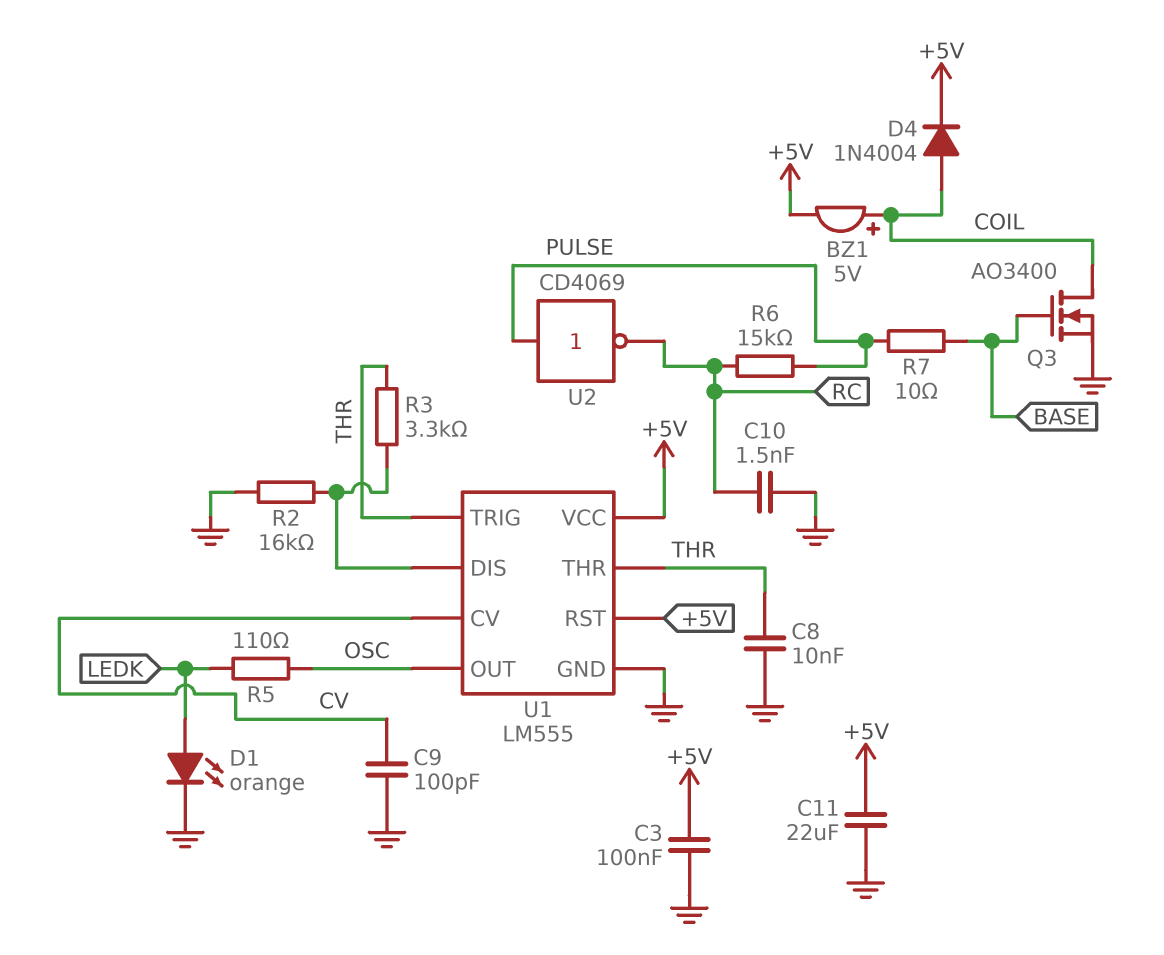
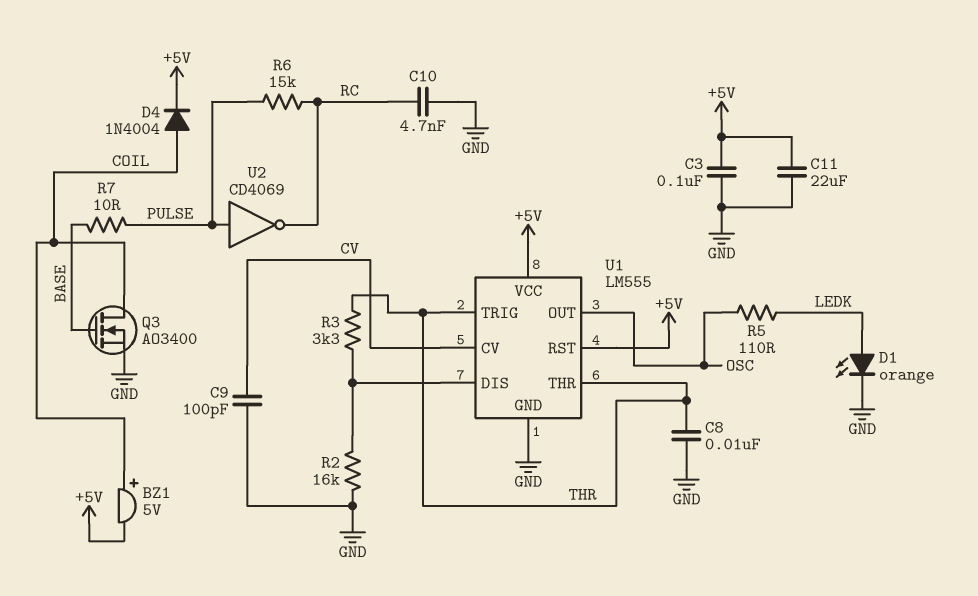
C10: 1.5nF (GND, RC) -> 4.7nF (GND, RC)

